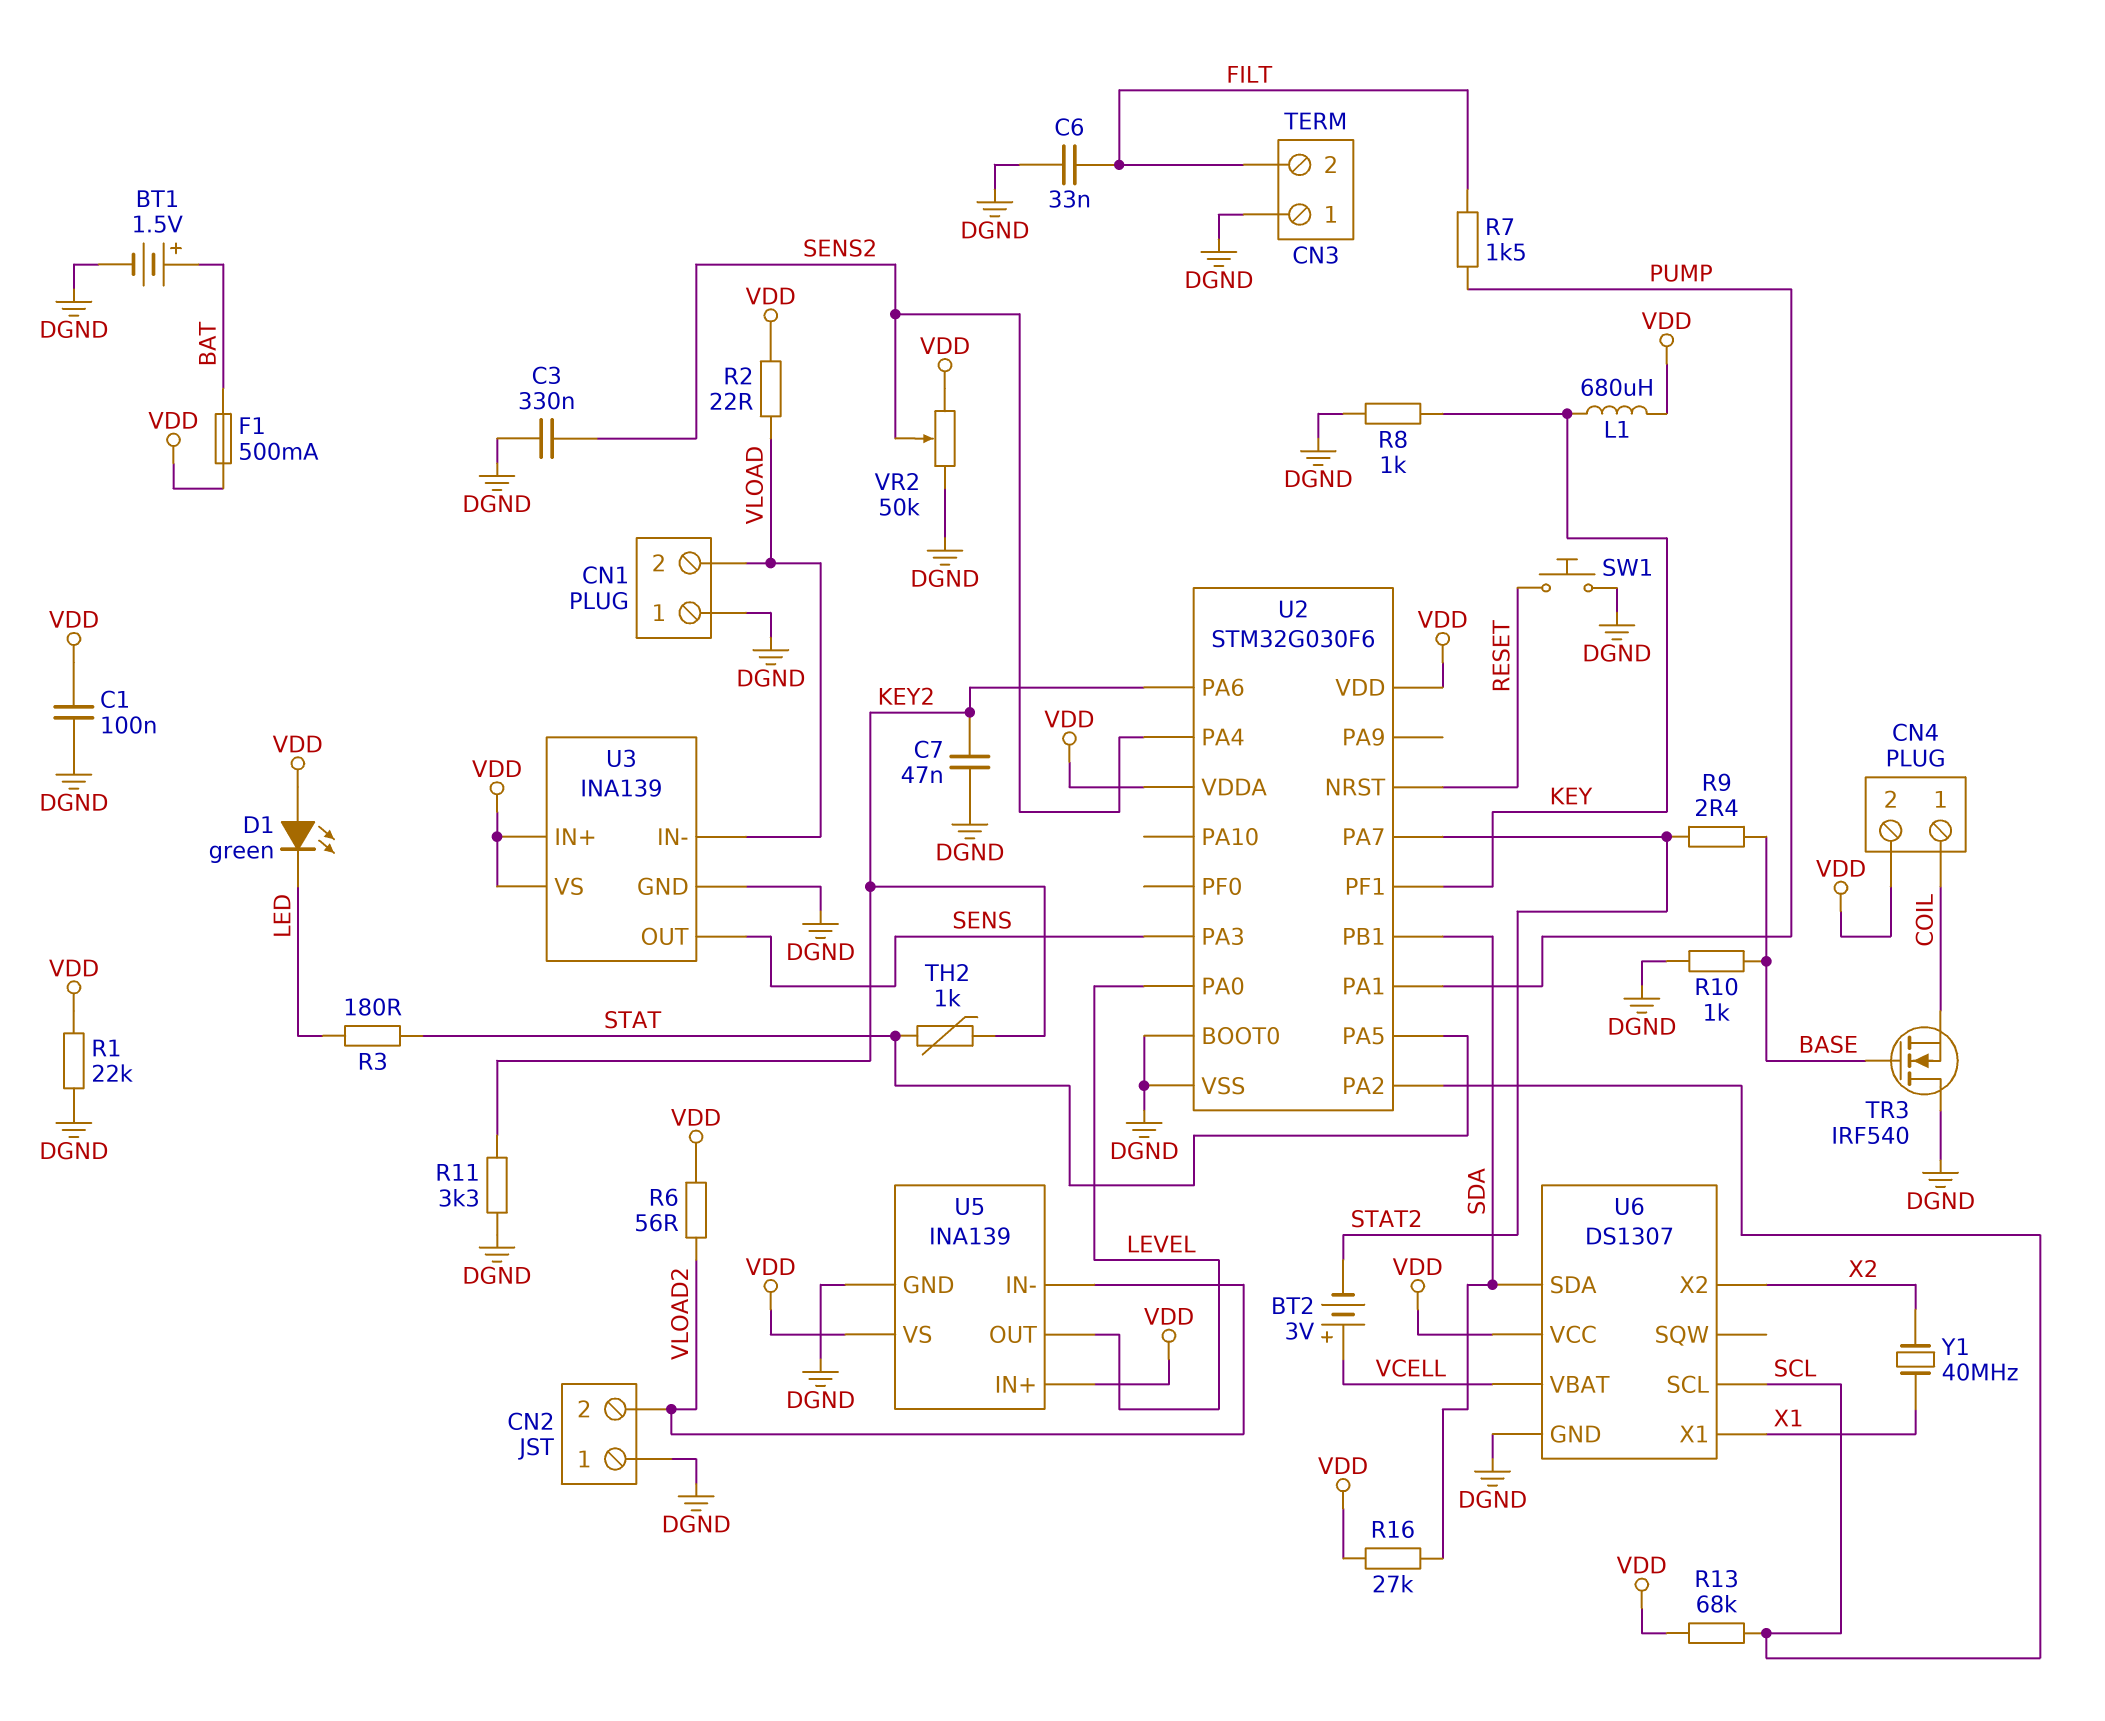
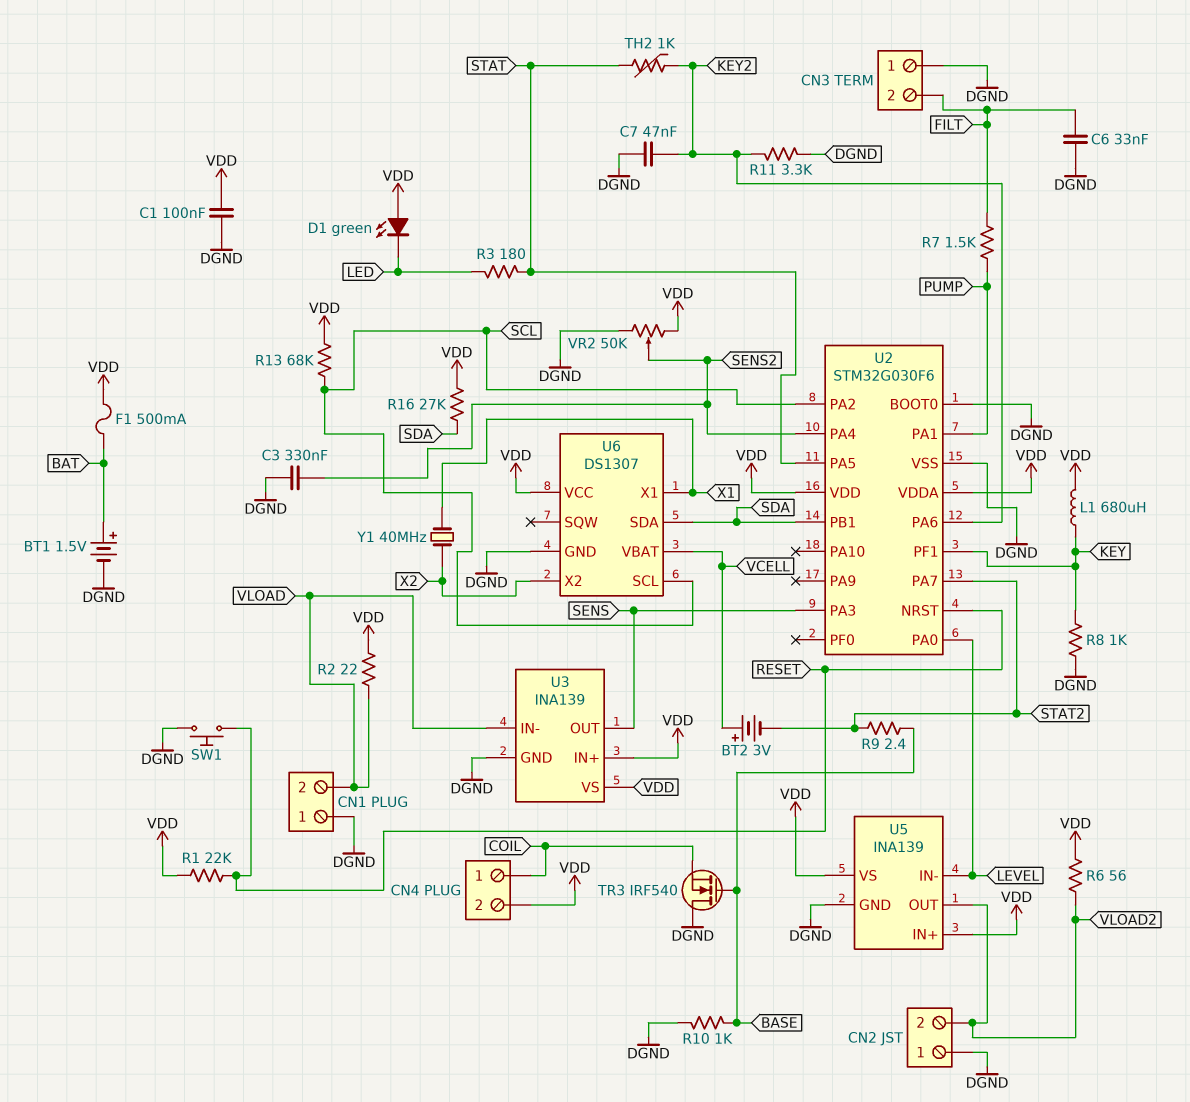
R1: 22k (DGND, VDD) -> 22k (RESET, VDD)
U5 pin IN-: VLOAD2 -> LEVEL
U5 pin OUT: LEVEL -> VLOAD2

